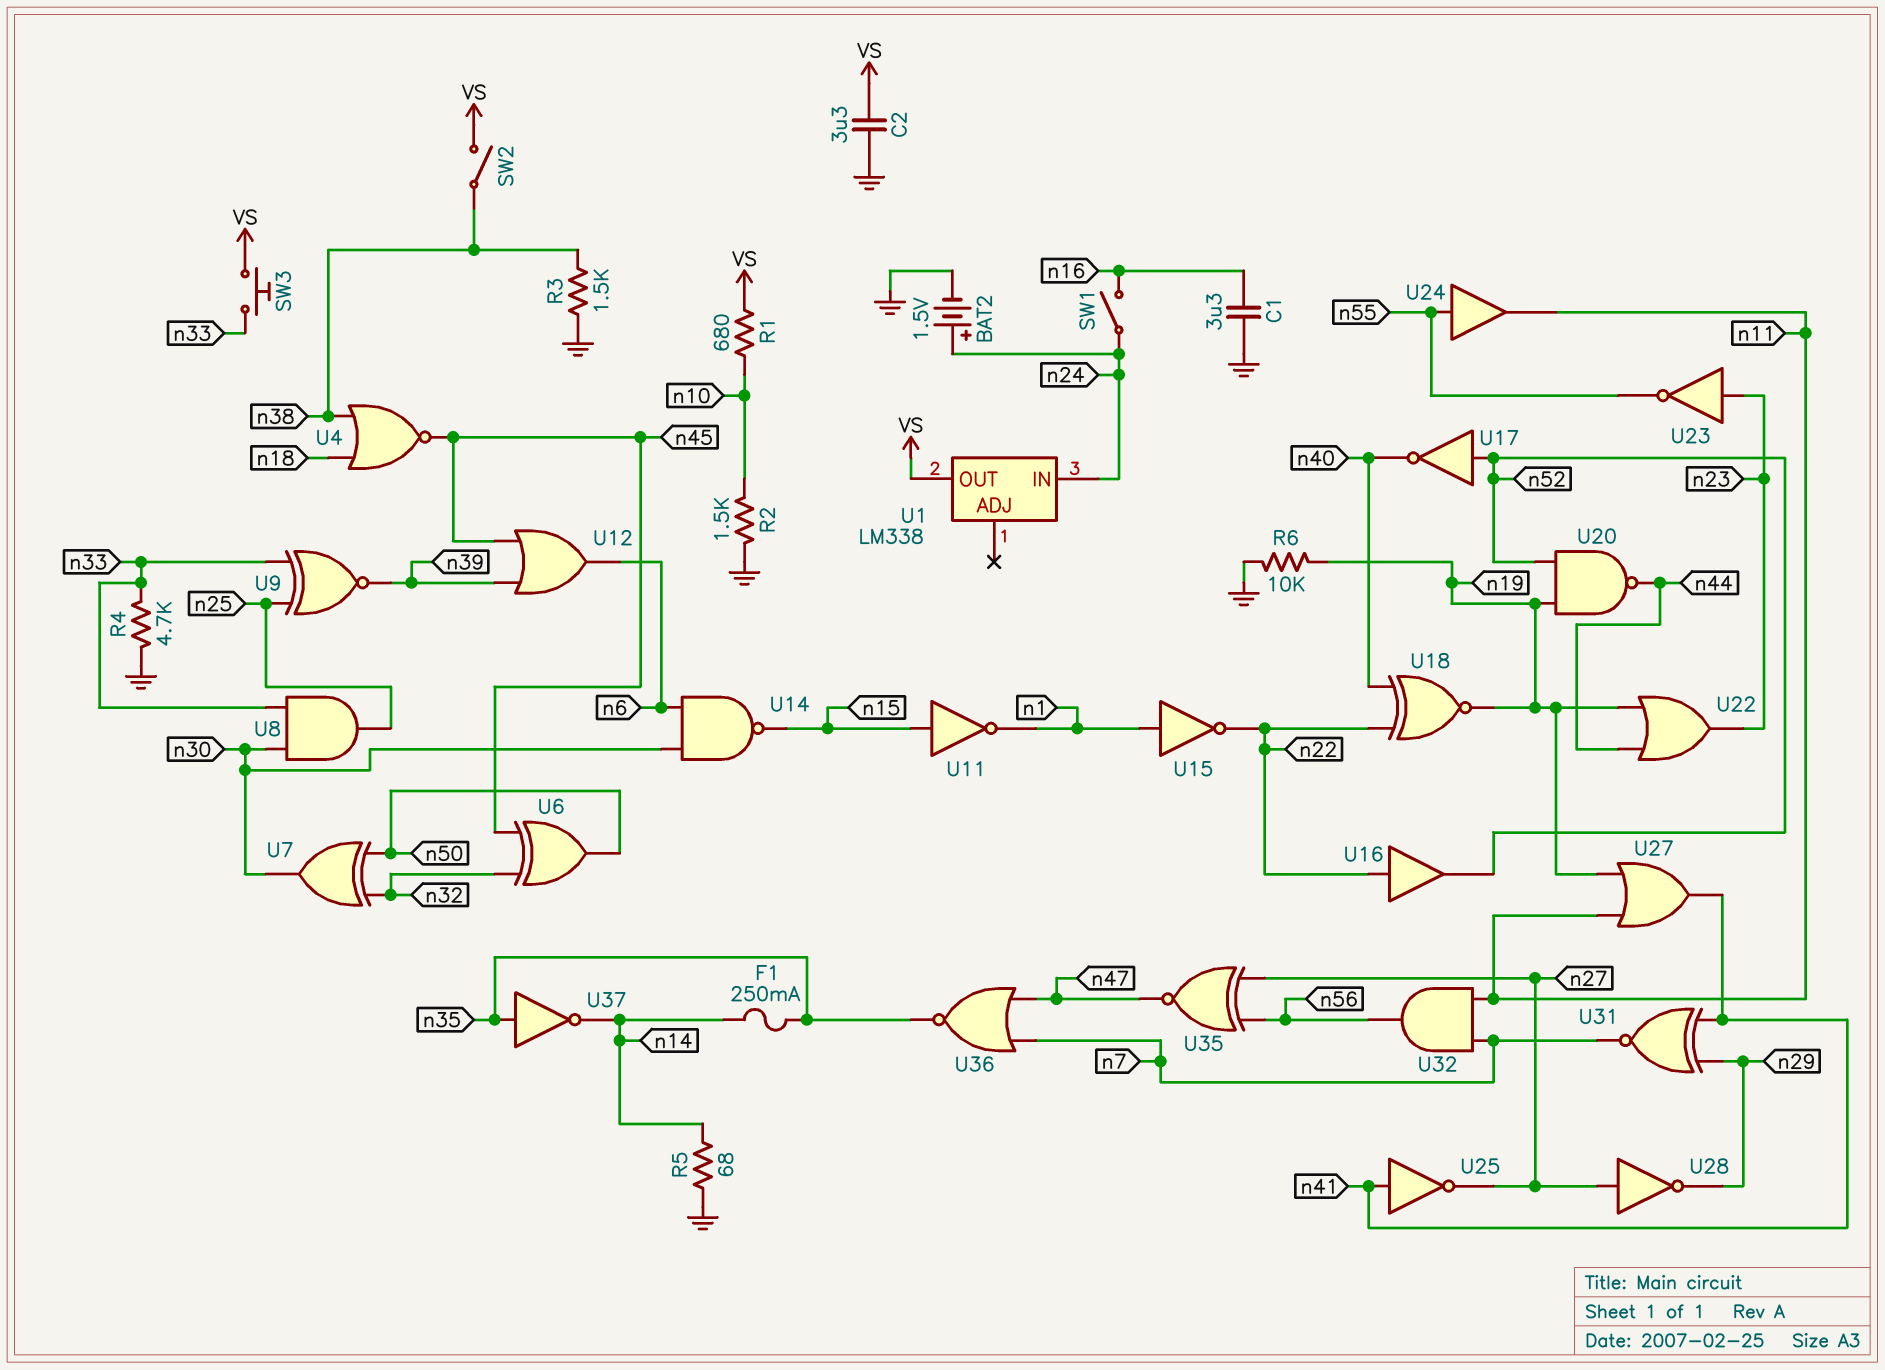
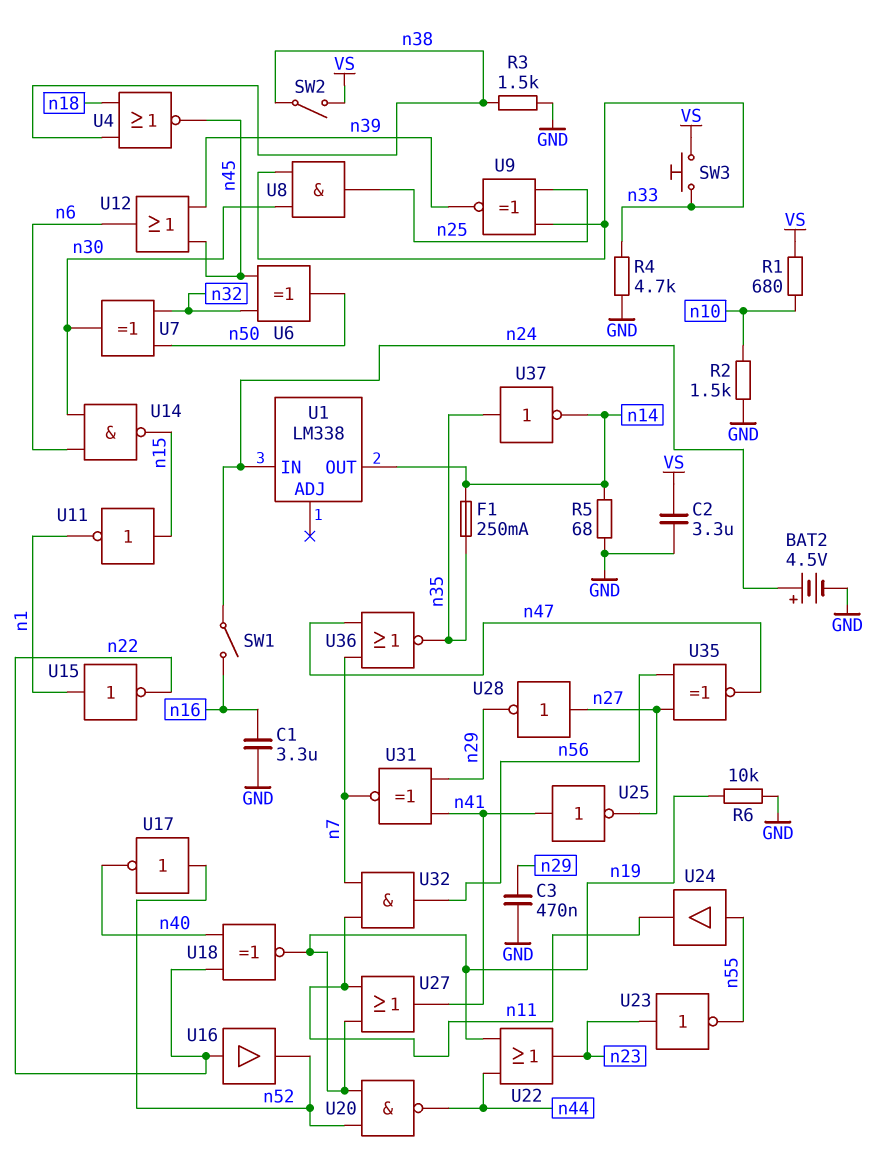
BAT2: 1.5V (plus n24, minus GND) -> 4.5V (plus n24, minus GND)
C3: none -> 470nF (GND, n29)
U1 pin OUT: VS -> n14

